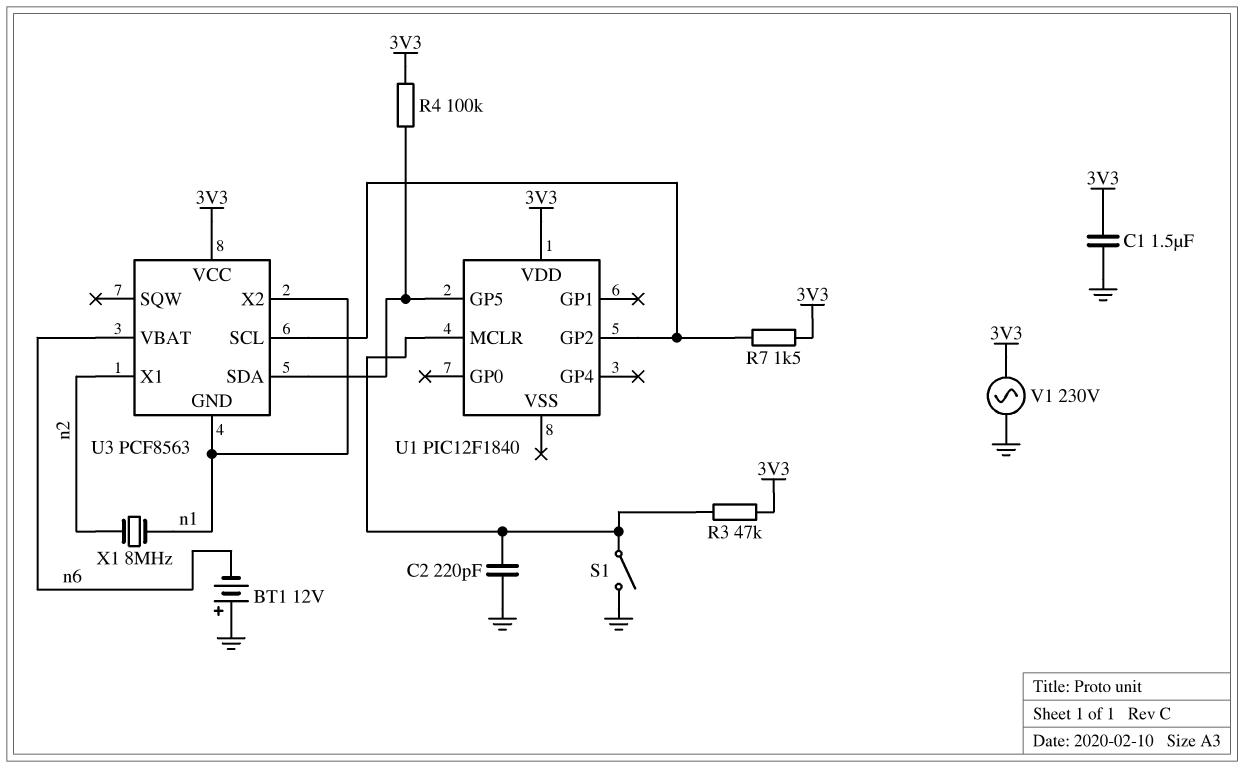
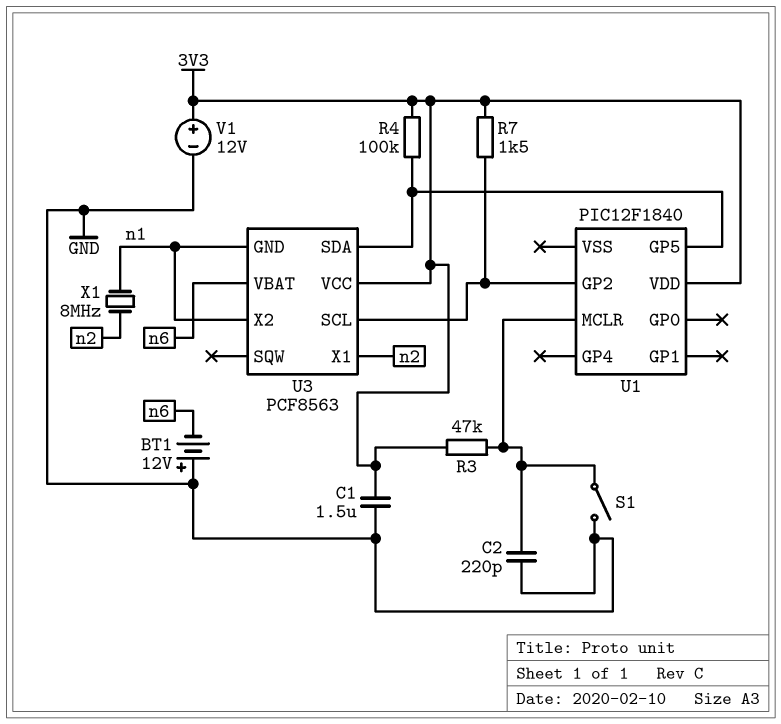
V1: AC 230V (3V3, GND) -> 12V (plus 3V3, minus GND)

